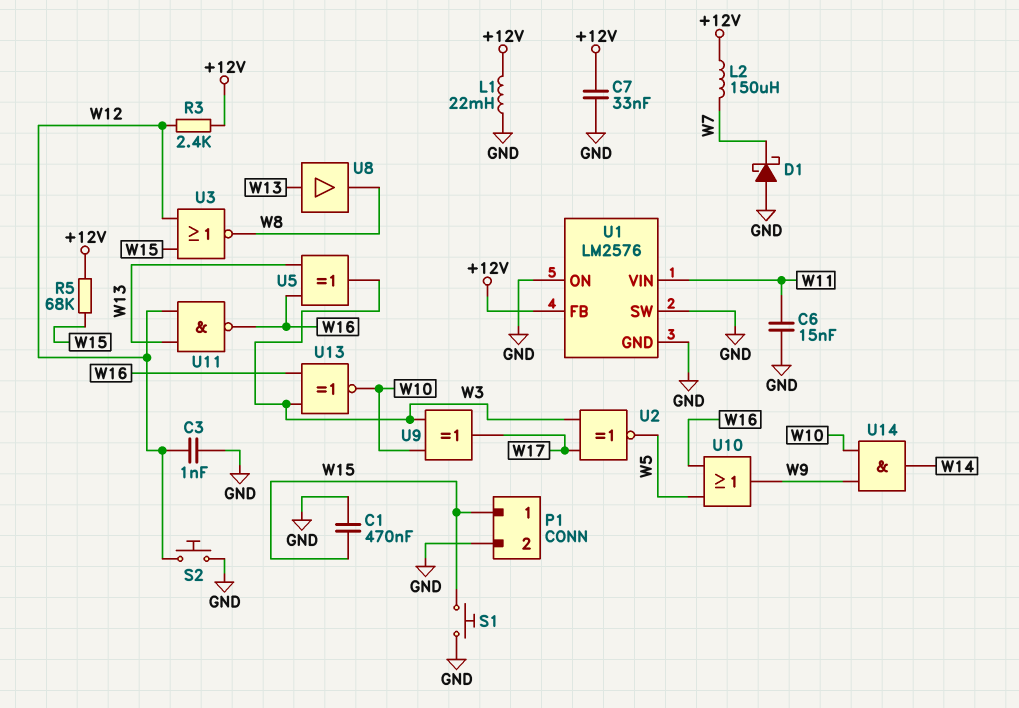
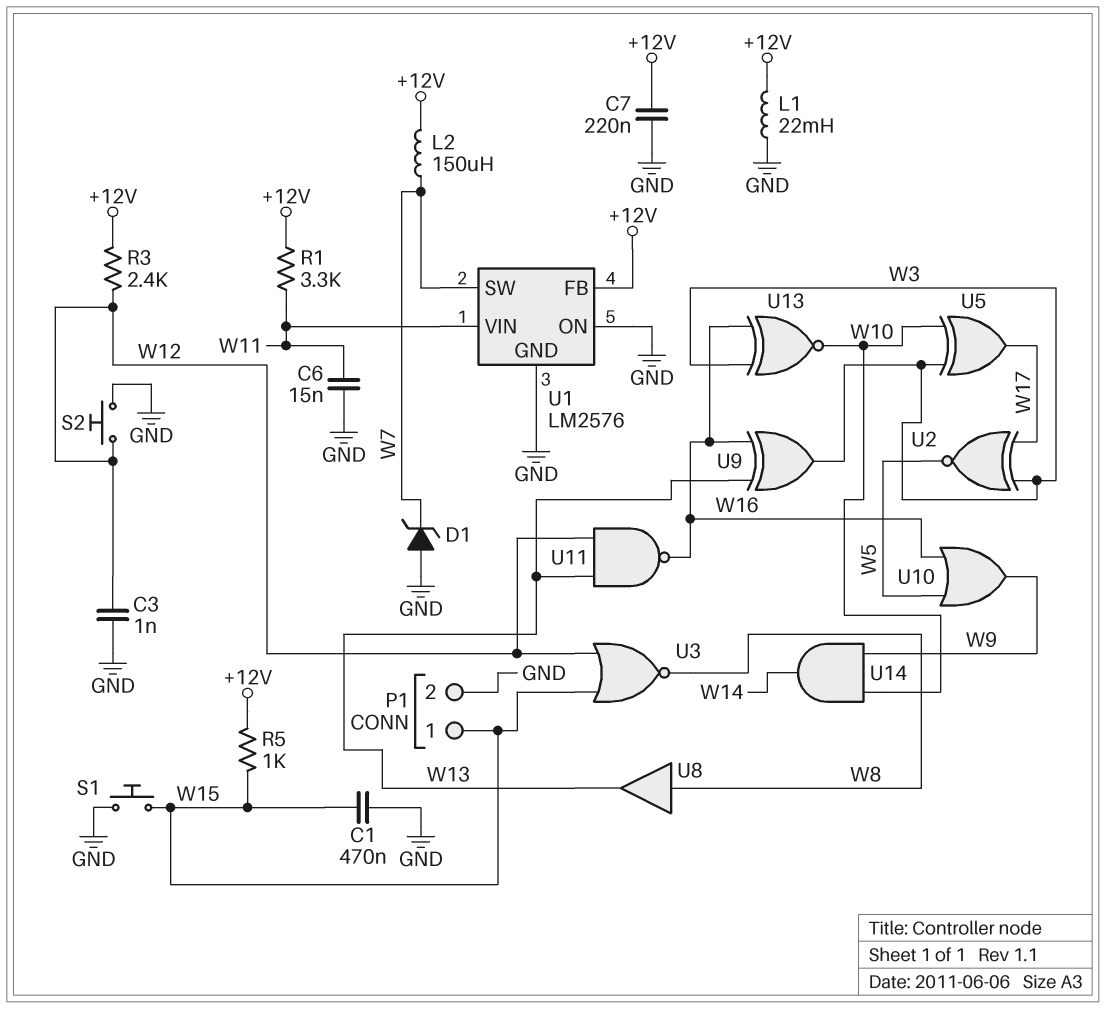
C7: 33nF (+12V, GND) -> 220nF (+12V, GND)
D1: schottky (A GND, K W7) -> zener (A GND, K W7)
R1: none -> 3.3k (+12V, W11)
R5: 68k (+12V, W15) -> 1k (+12V, W15)
U1 pin SW: GND -> W7
U5: XOR (in W13, in W16, out W3) -> XOR (in W3, in W10, out W17)
U8: buffer (in W13, out W8) -> buffer (in W8, out W13)
U9: XOR (in W3, in W10, out W17) -> XOR (in W13, in W16, out W3)

